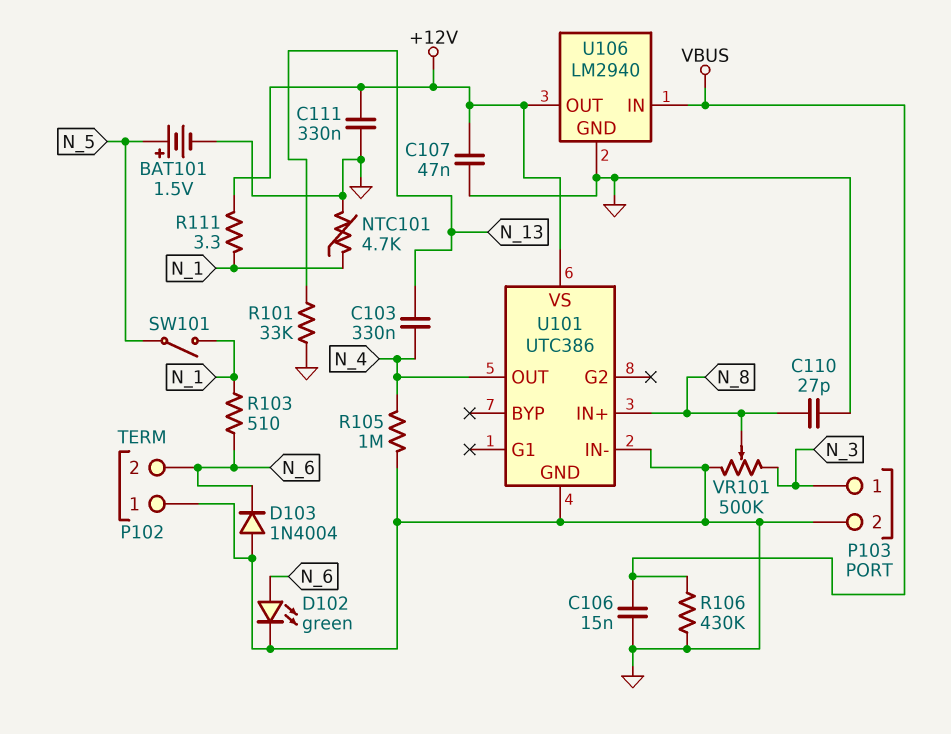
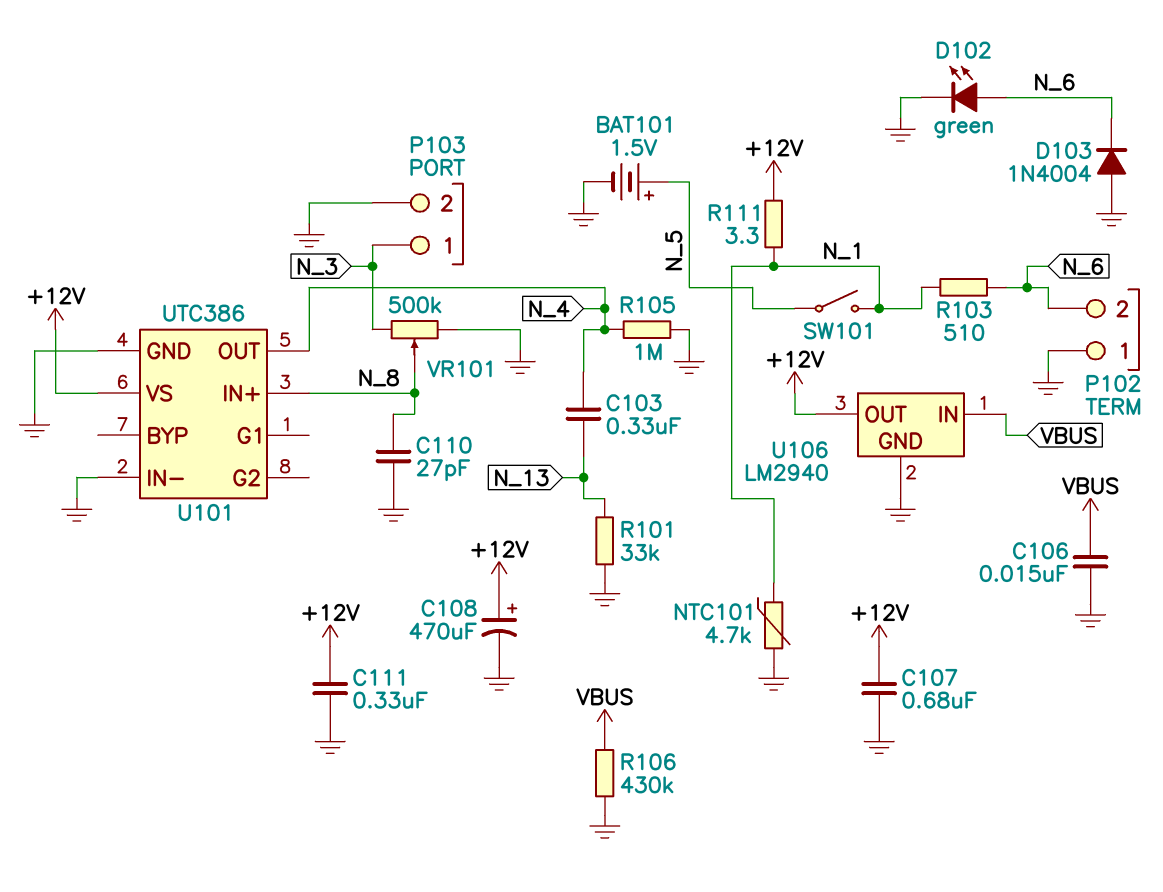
C107: 47nF (+12V, GND) -> 680nF (+12V, GND)
C108: none -> 470uF (plus +12V, minus GND)

